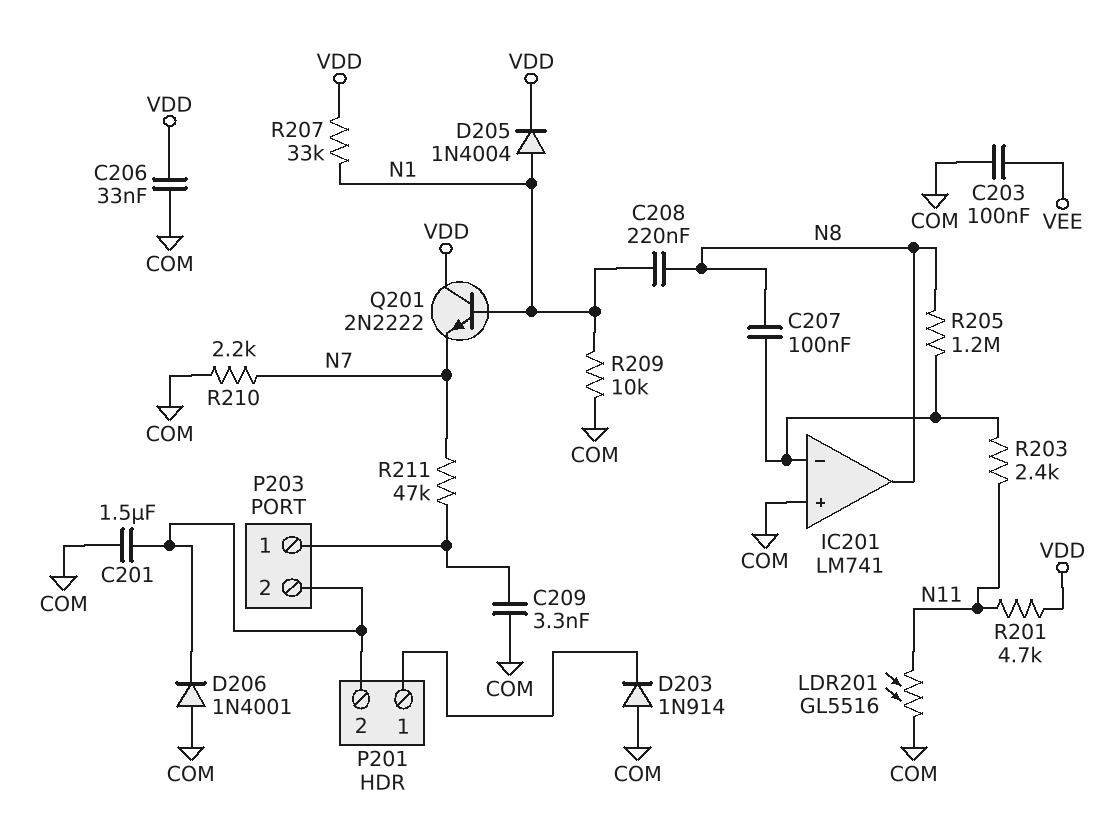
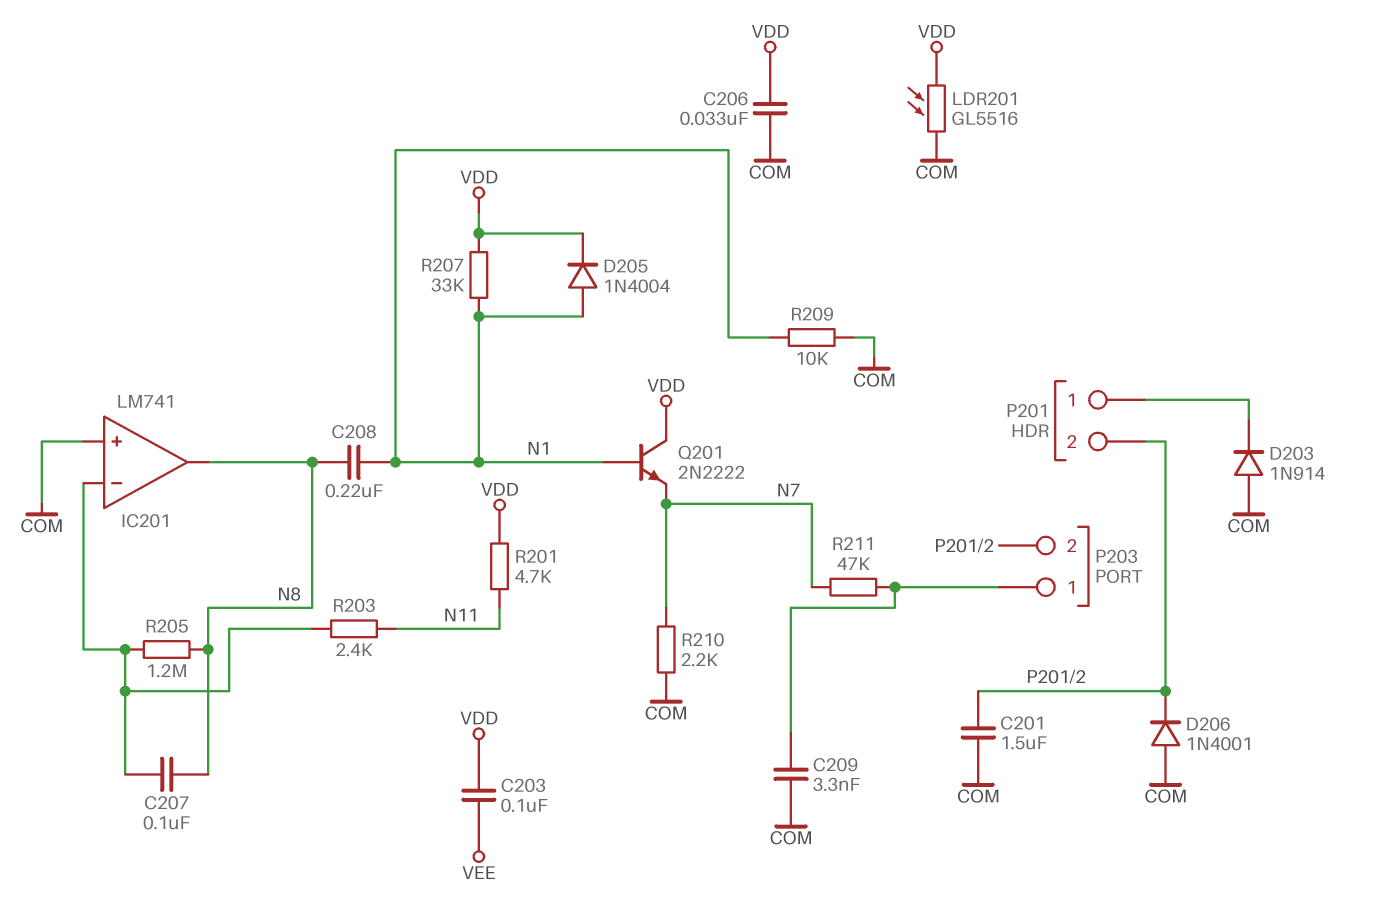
C203: 100nF (COM, VEE) -> 100nF (VDD, VEE)
LDR201: GL5516 (COM, N11) -> GL5516 (COM, VDD)

